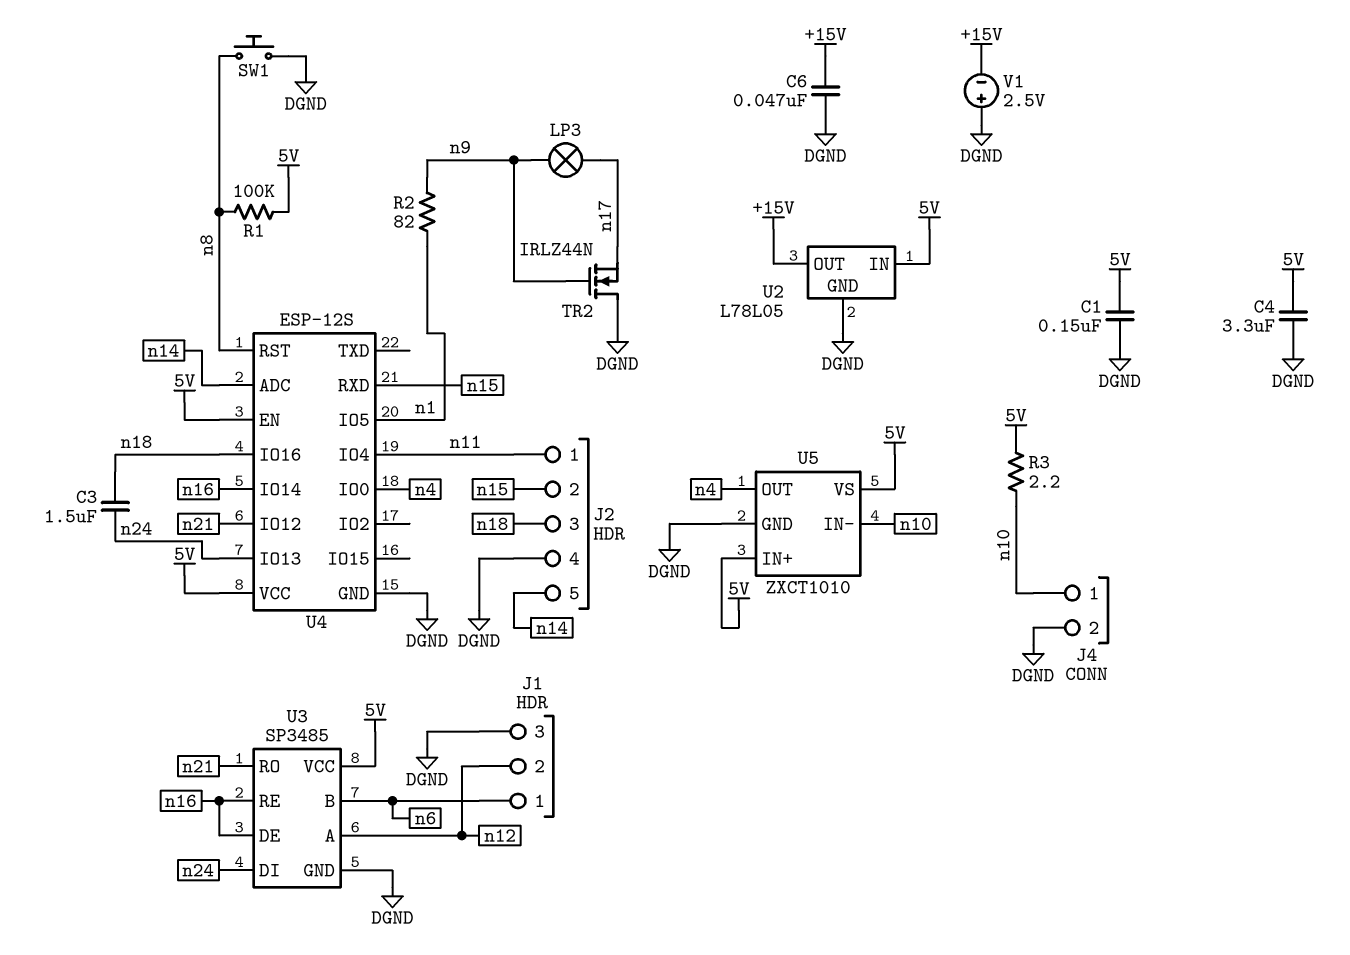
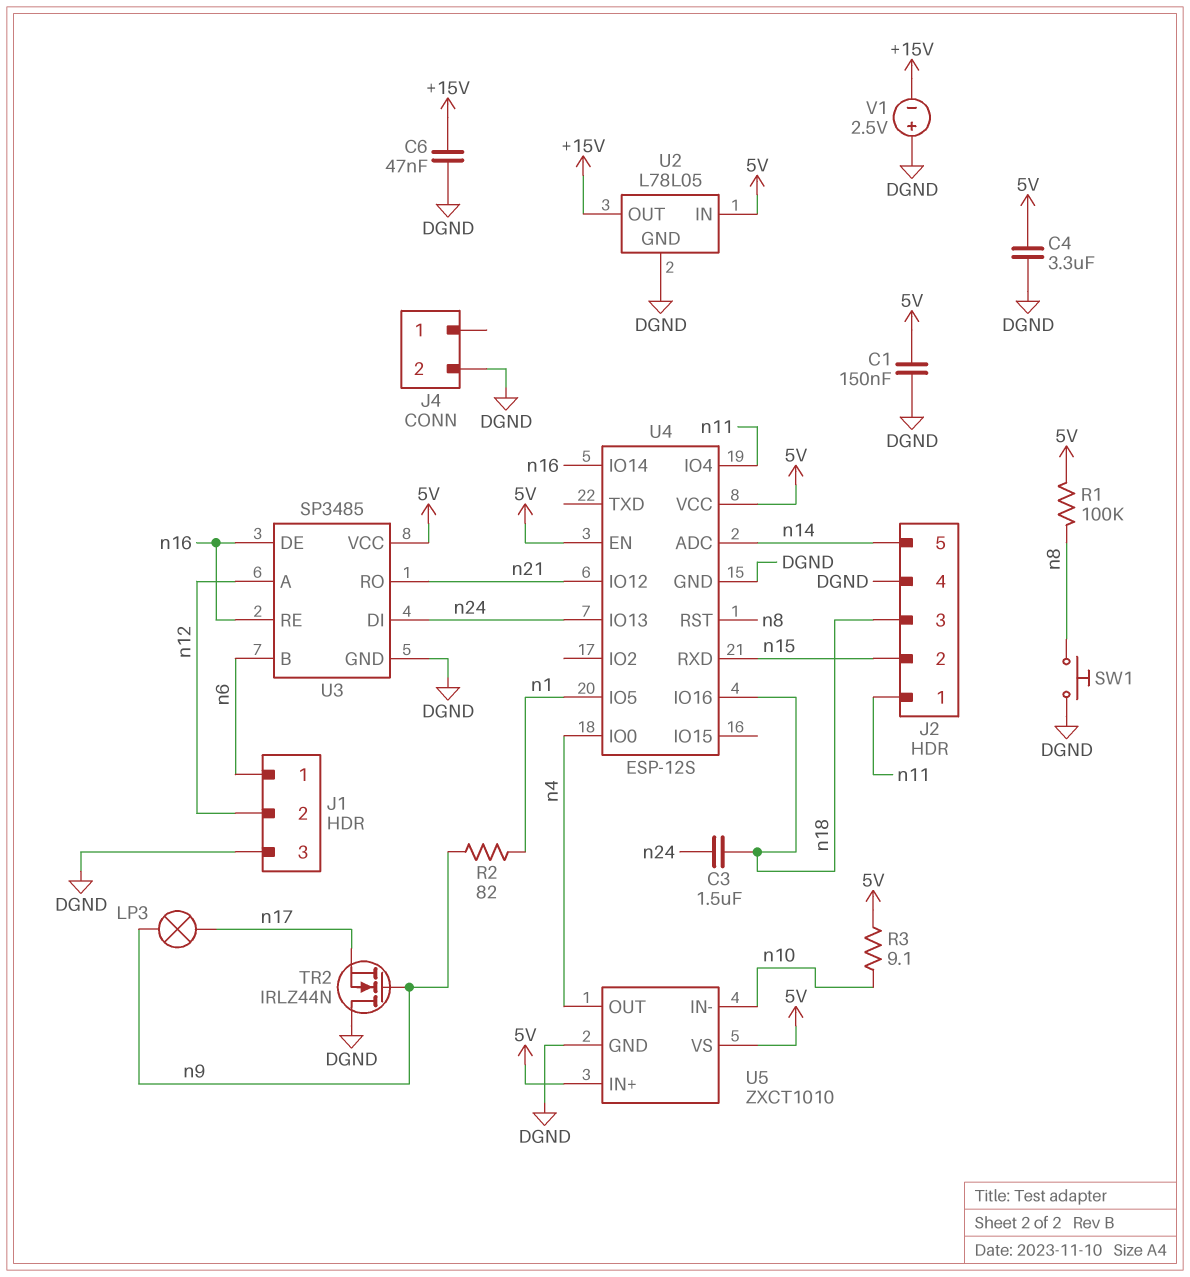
J4 pin 1: n10 -> none
R3: 2.2 (5V, n10) -> 9.1 (5V, n10)

